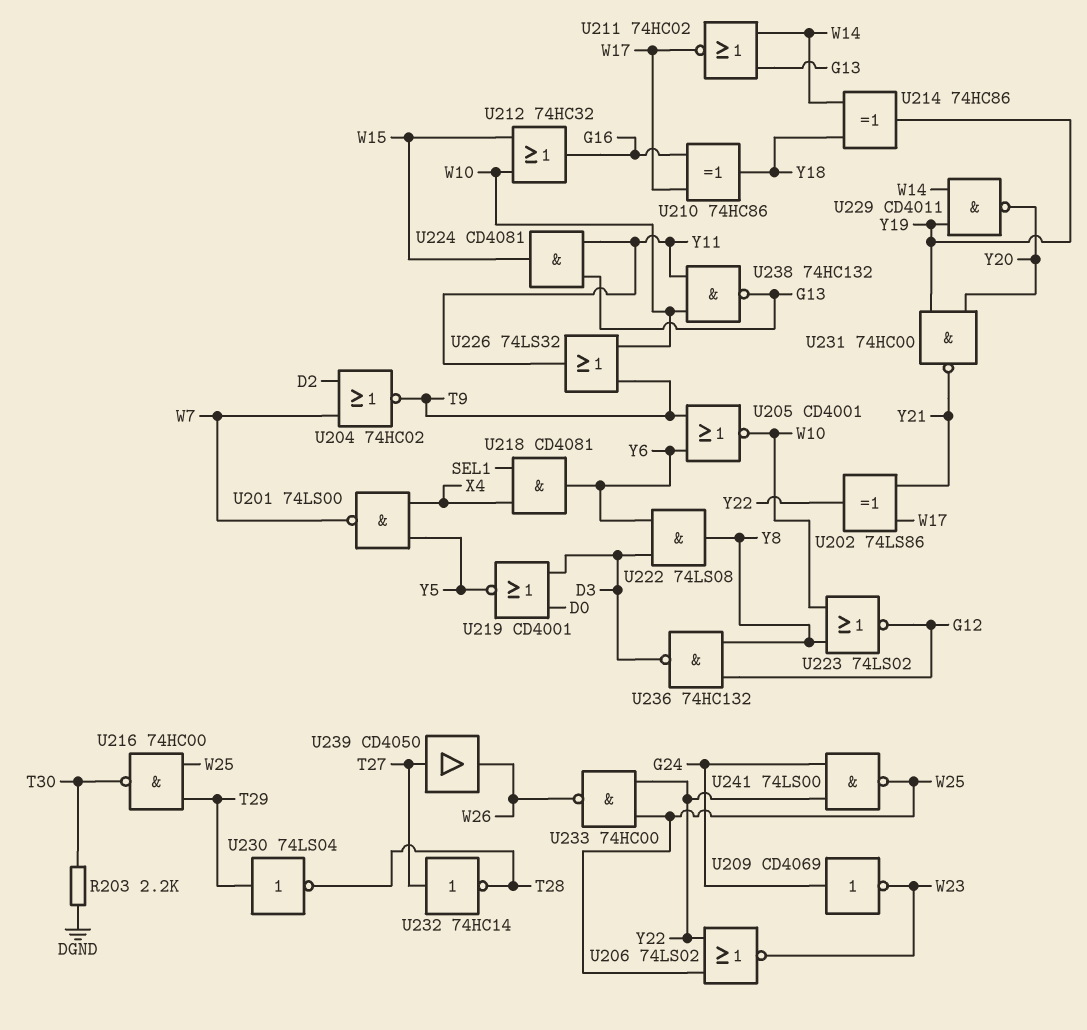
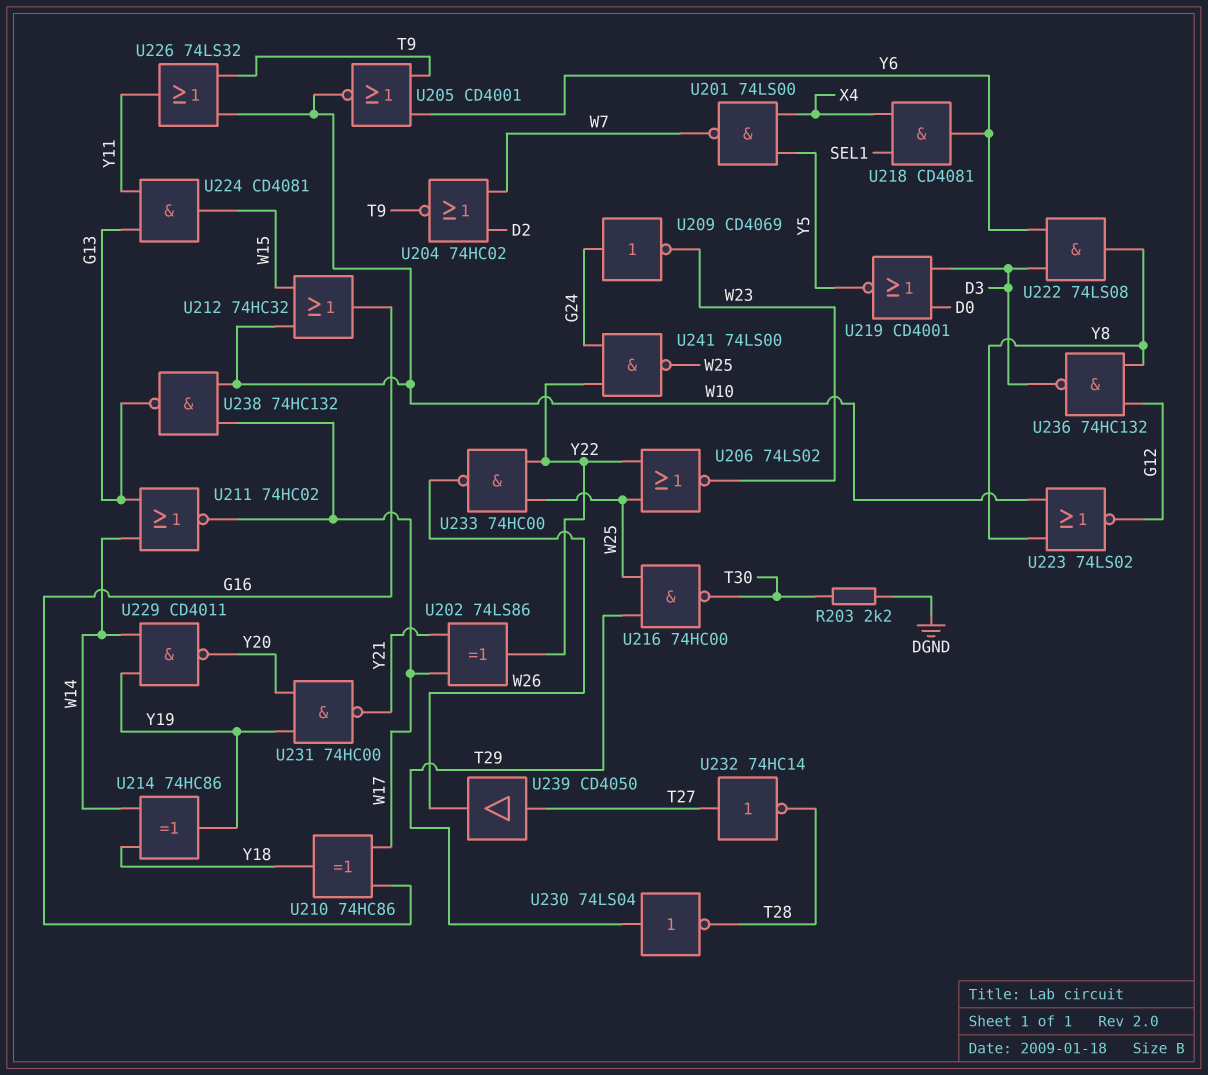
U238: NAND 74HC132 (in W10, in Y11, out G13) -> NAND 74HC132 (in W10, in W17, out G13)

